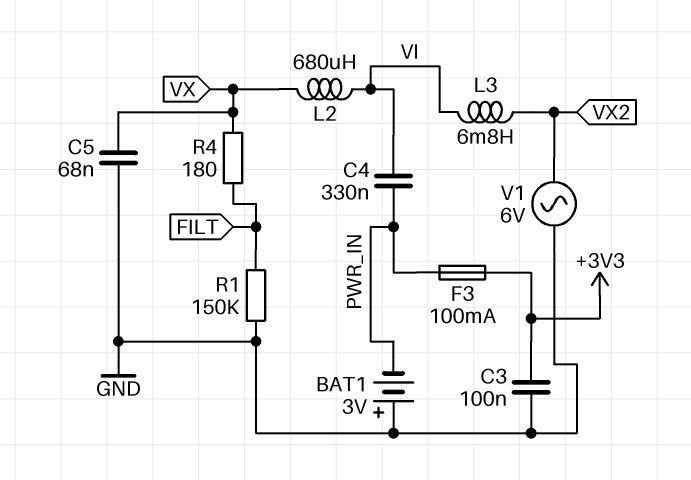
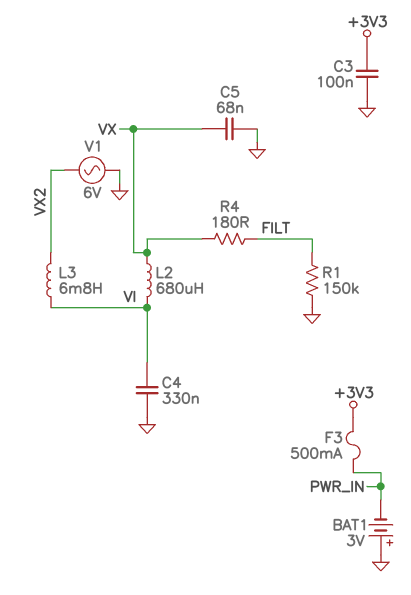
C4: 330nF (PWR_IN, VI) -> 330nF (GND, VI)
F3: 100mA (+3V3, PWR_IN) -> 500mA (+3V3, PWR_IN)

